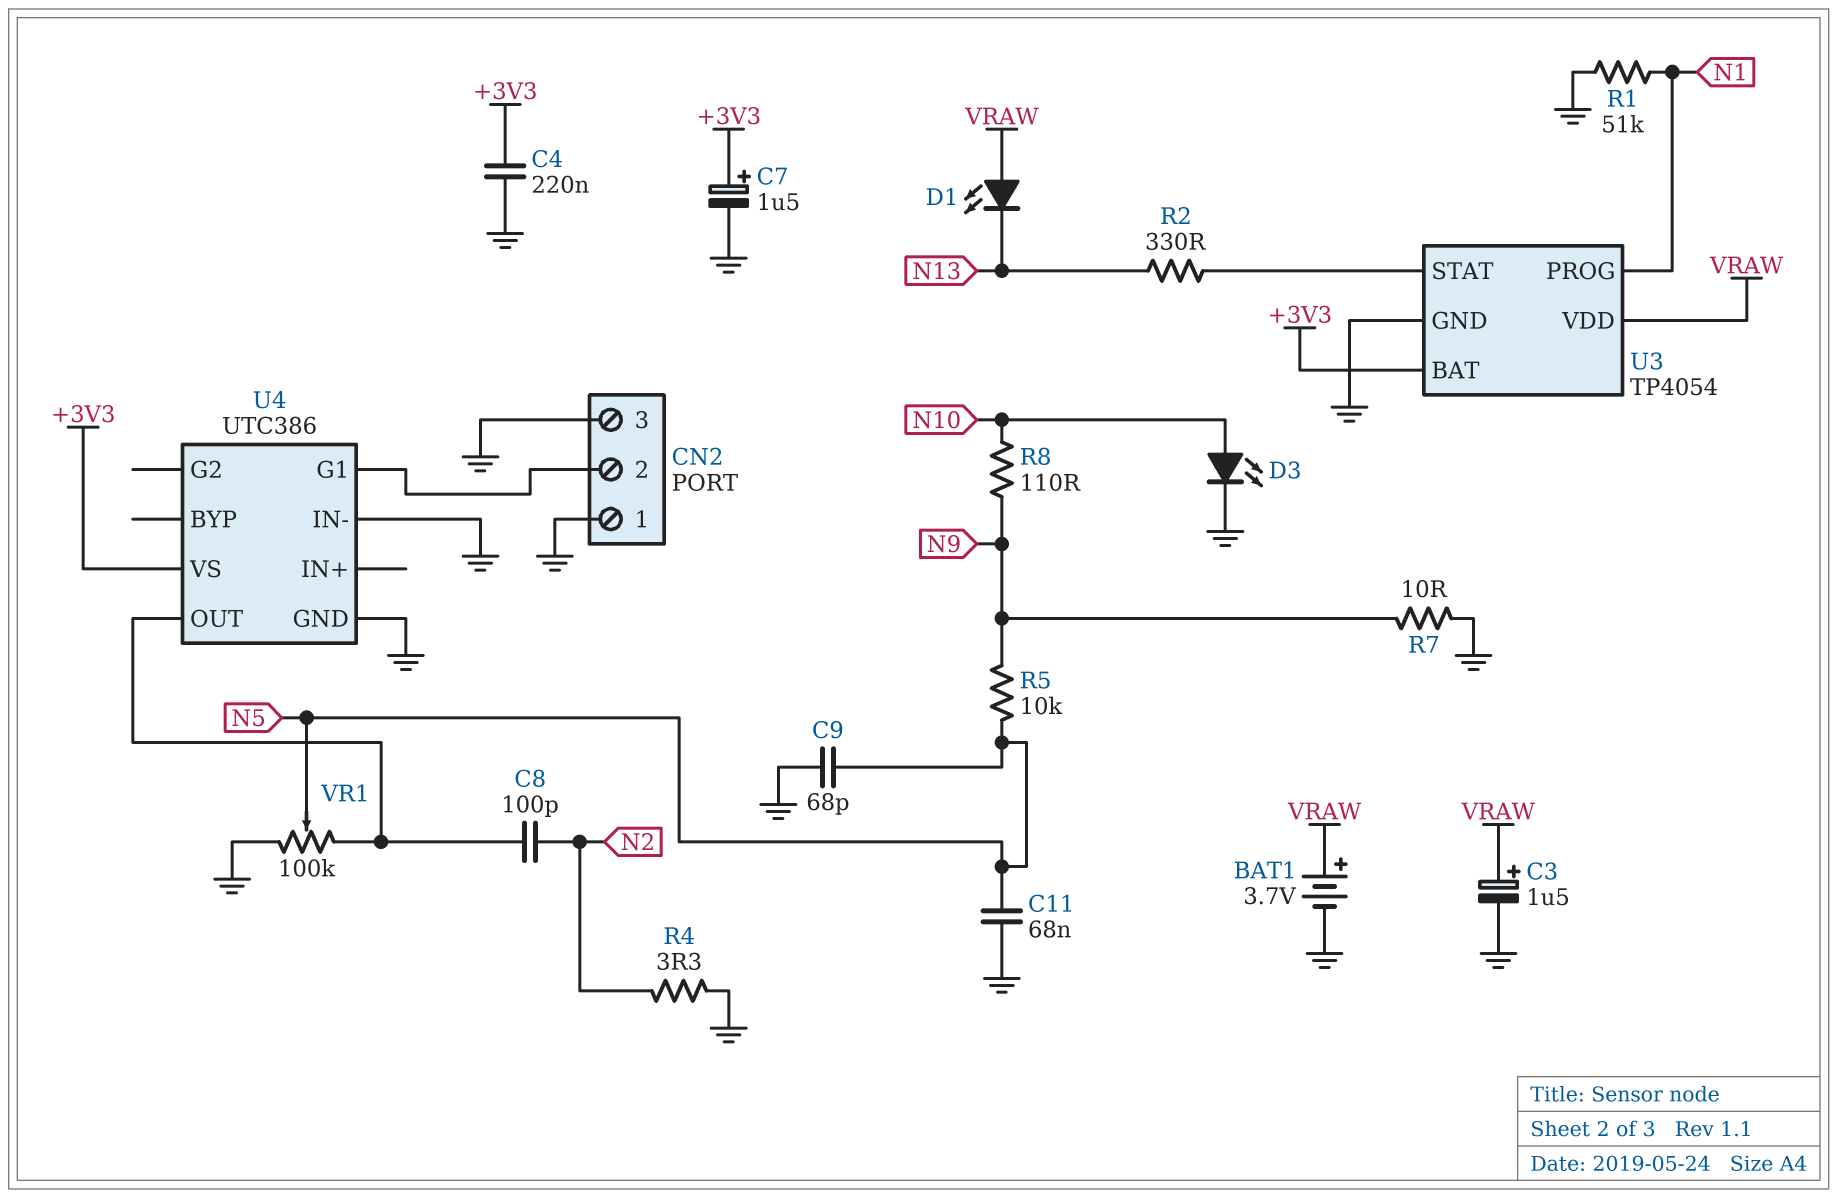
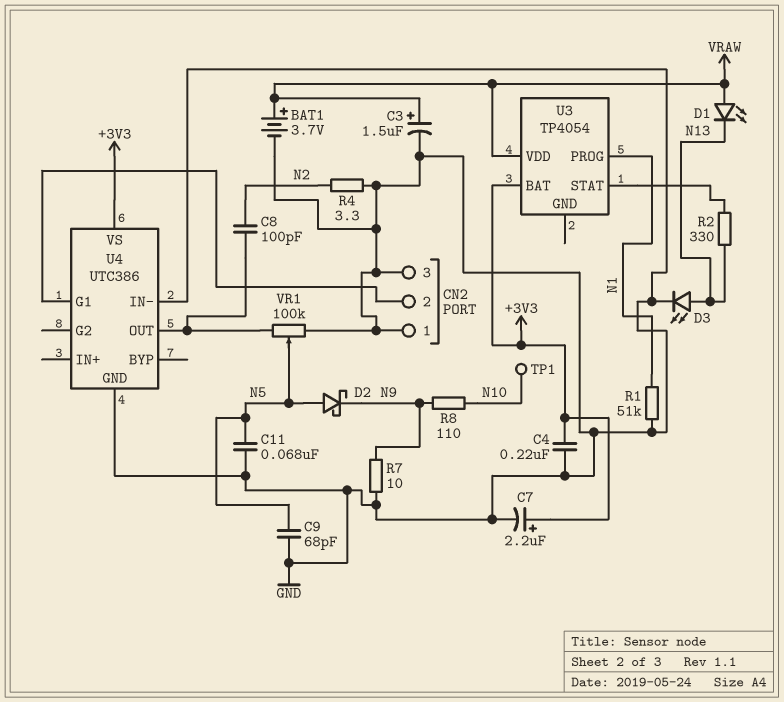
C7: 1.5uF (plus +3V3, minus GND) -> 2.2uF (plus +3V3, minus GND)
D2: none -> schottky (A N5, K N9)
D3: LED (A N10, K GND) -> LED (A N13, K GND)
R5: 10k (N5, N9) -> none
TP1: none -> test point (N10)
U3 pin GND: GND -> none

